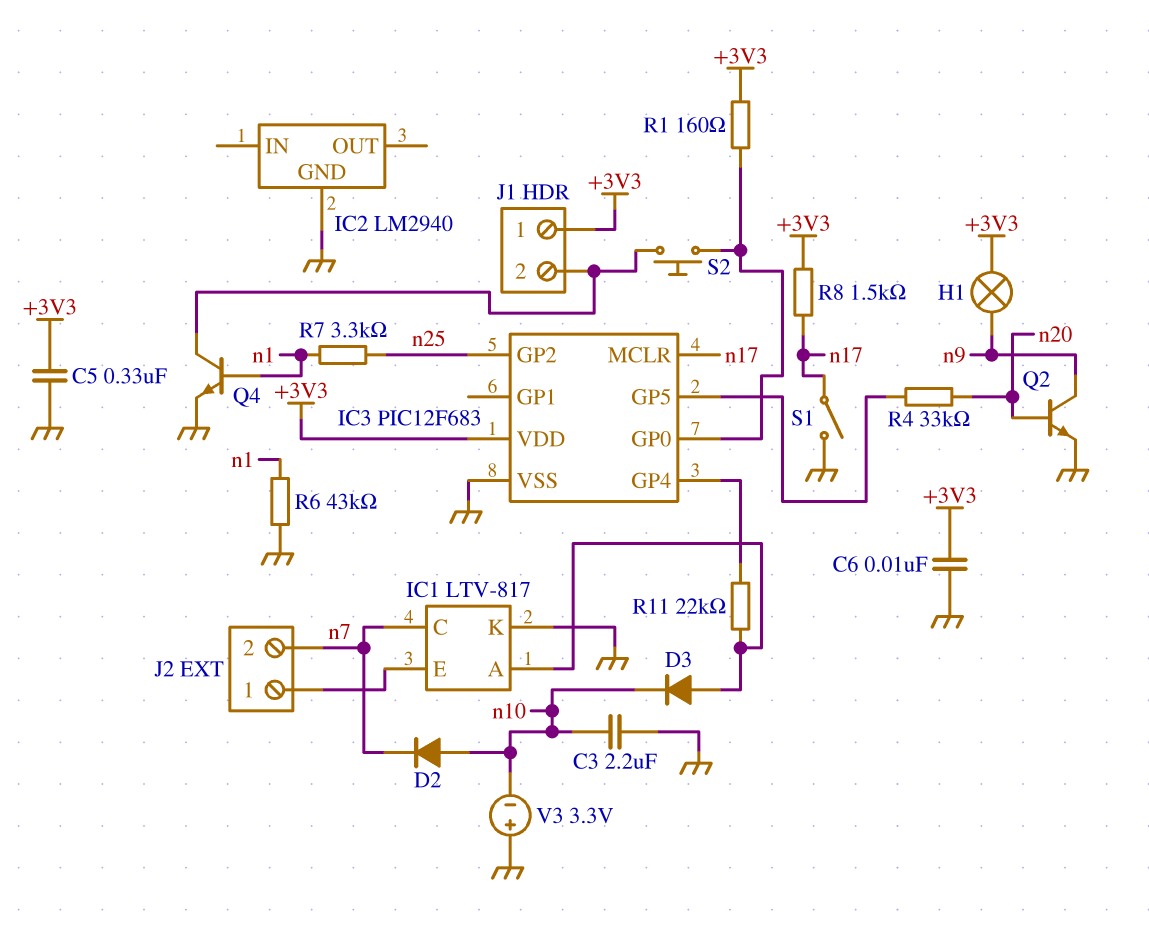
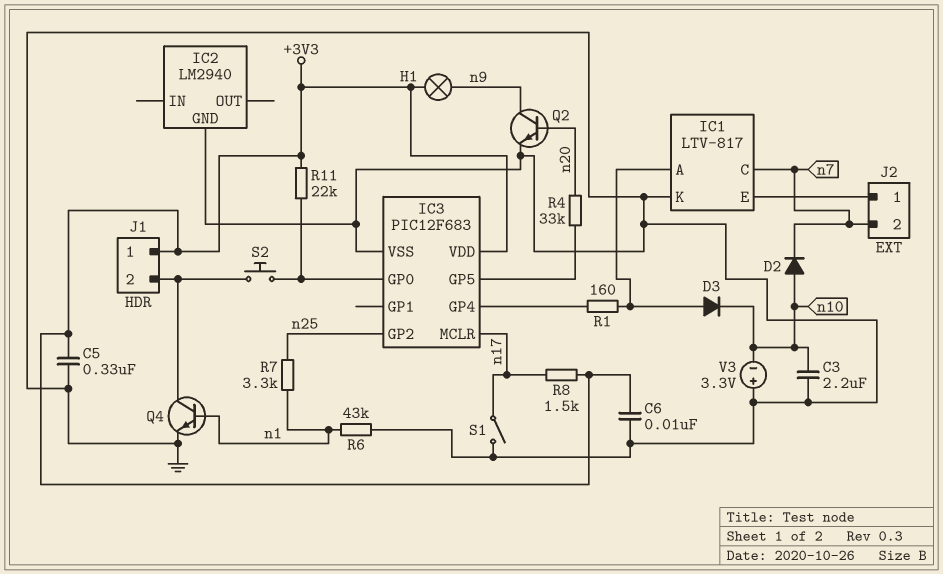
R1: 160 (+3V3, IC3/GP0) -> 160 (IC1/A, IC3/GP4)
R11: 22k (IC1/A, IC3/GP4) -> 22k (+3V3, IC3/GP0)

